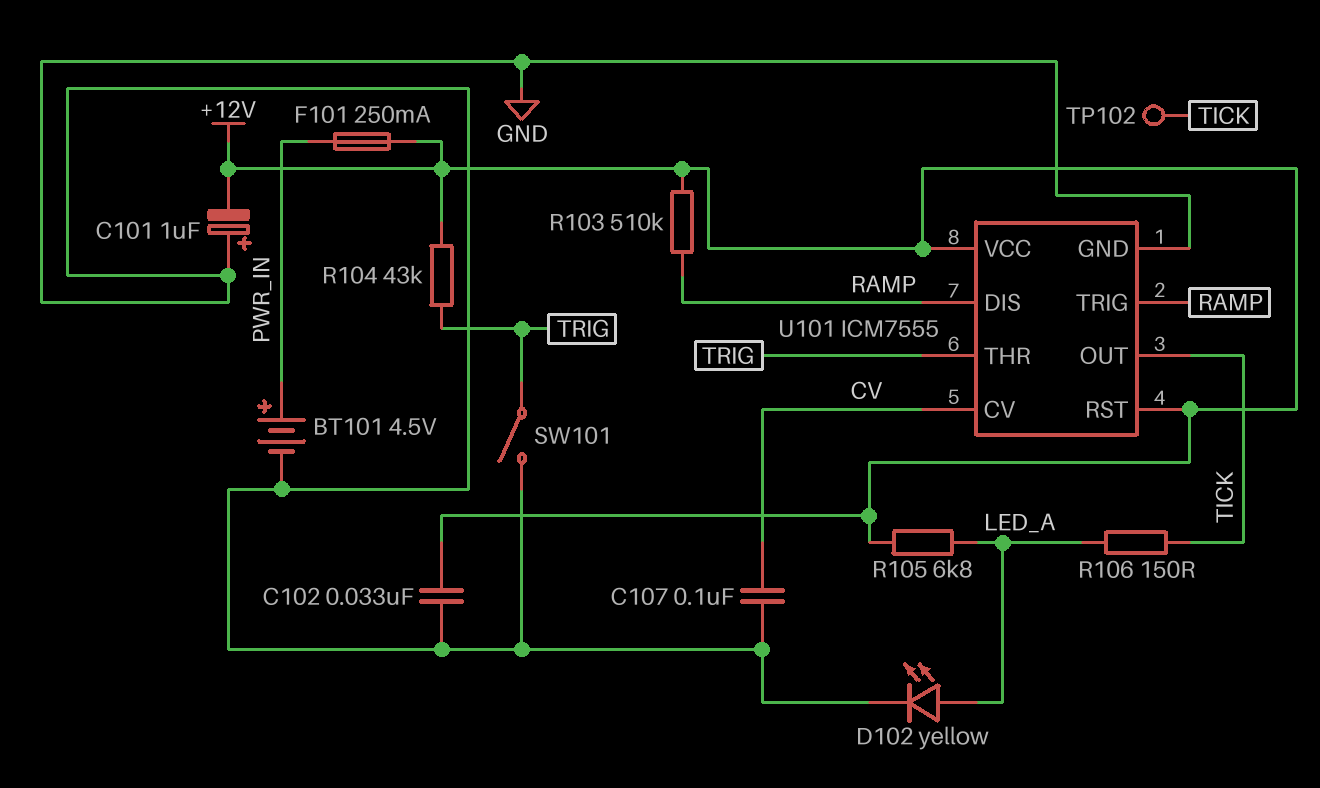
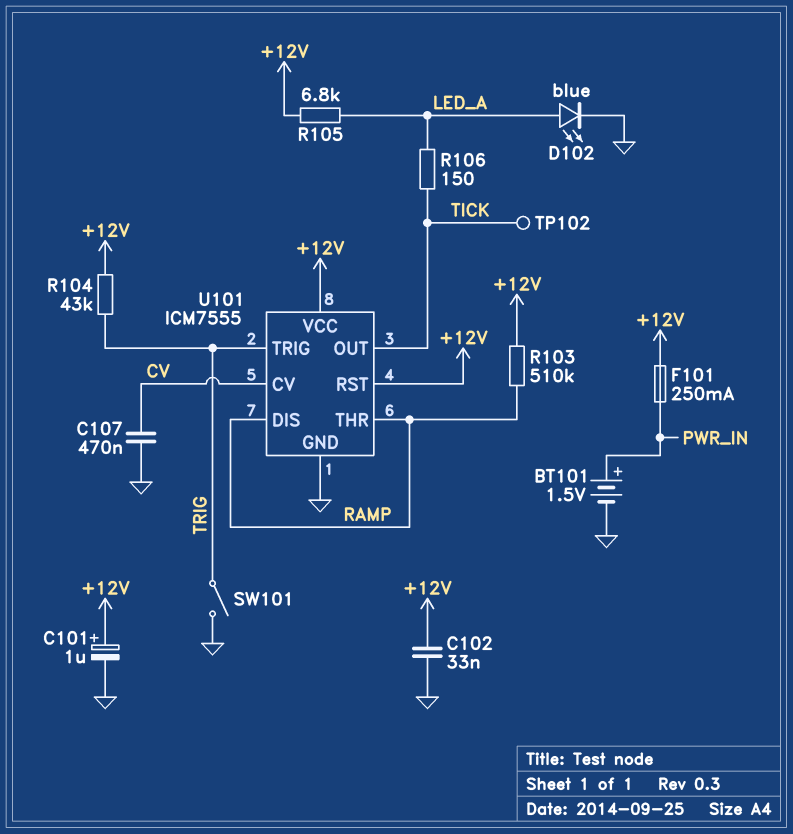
BT101: 4.5V (plus PWR_IN, minus GND) -> 1.5V (plus PWR_IN, minus GND)
C101: 1uF (plus GND, minus +12V) -> 1uF (plus +12V, minus GND)
C107: 100nF (CV, GND) -> 470nF (CV, GND)
D102: LED yellow (A LED_A, K GND) -> LED blue (A LED_A, K GND)
U101 pin THR: TRIG -> RAMP
U101 pin TRIG: RAMP -> TRIG

